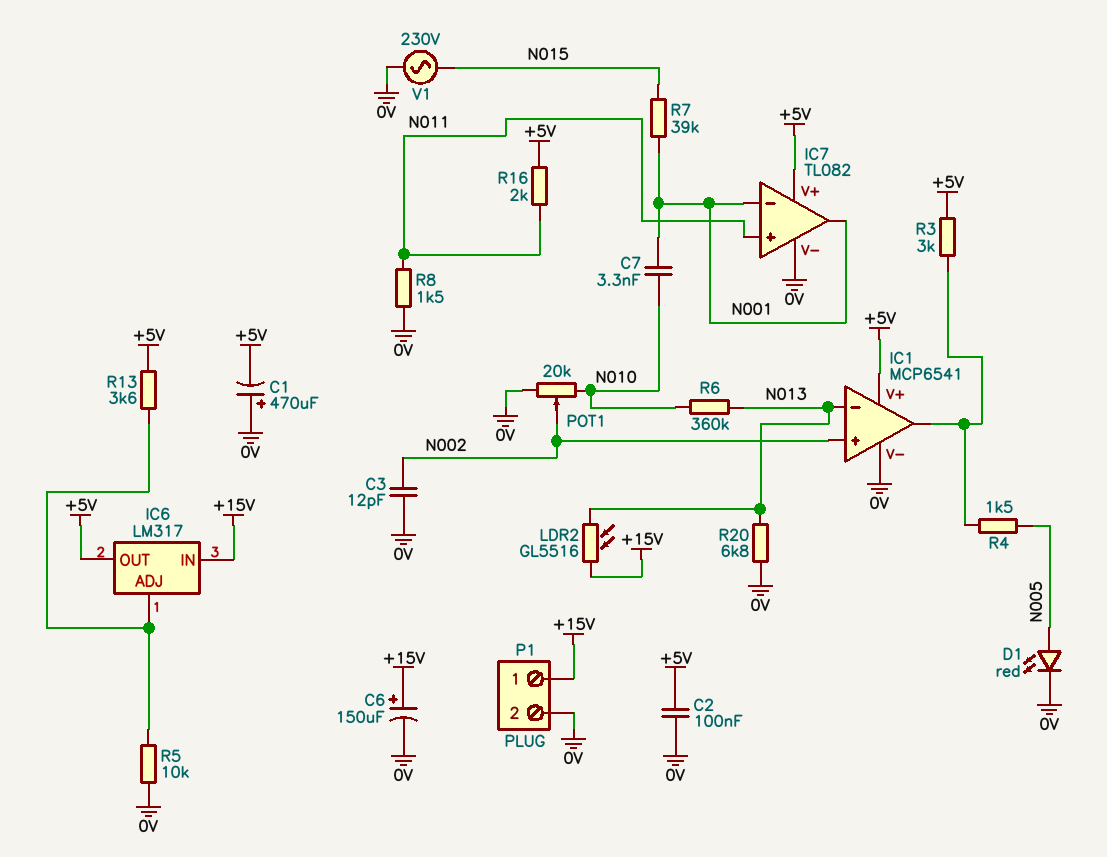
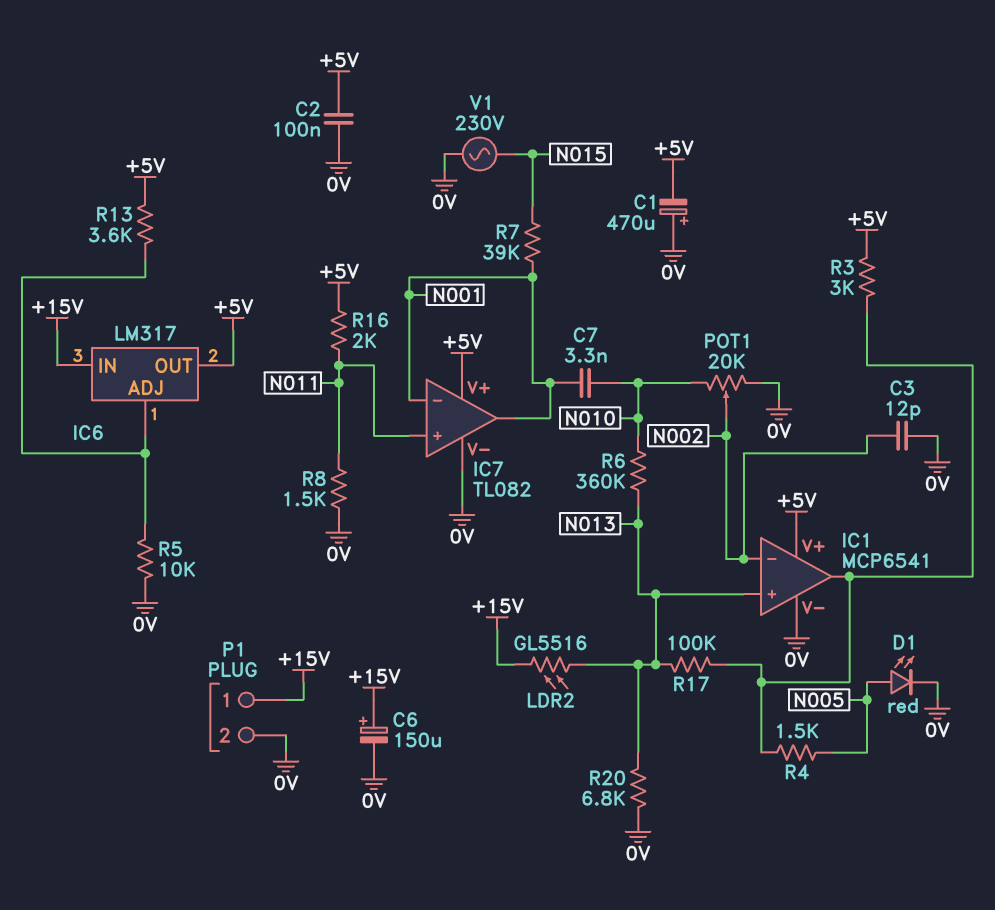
IC1 pin in+: N002 -> N013
IC1 pin in-: N013 -> N002
R17: none -> 100k (IC1/out, N013)

